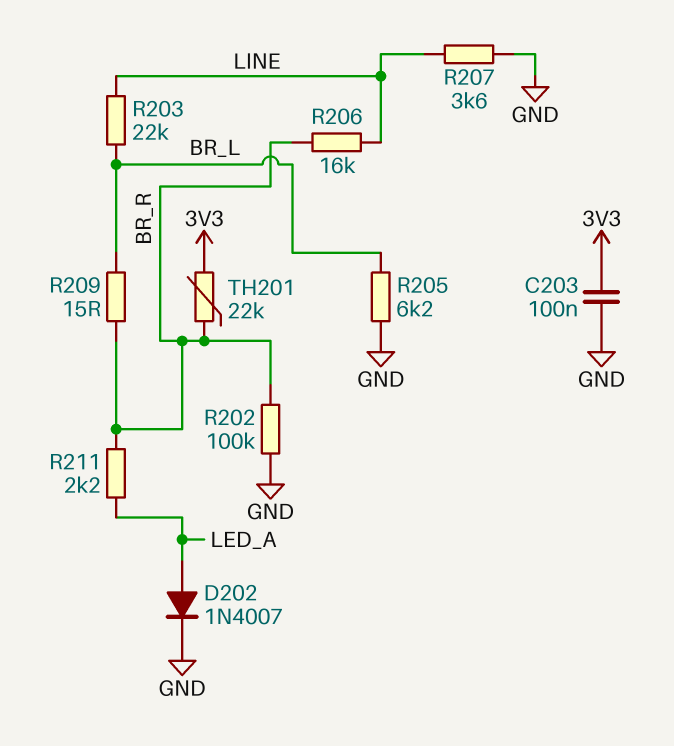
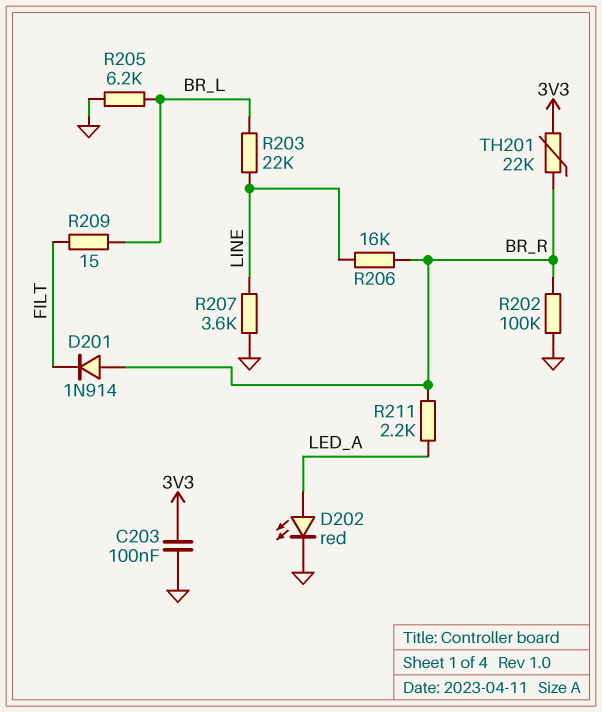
D201: none -> diode 1N914 (A BR_R, K FILT)
D202: diode 1N4007 (A LED_A, K GND) -> LED red (A LED_A, K GND)
R209: 15 (BR_L, BR_R) -> 15 (BR_L, FILT)

